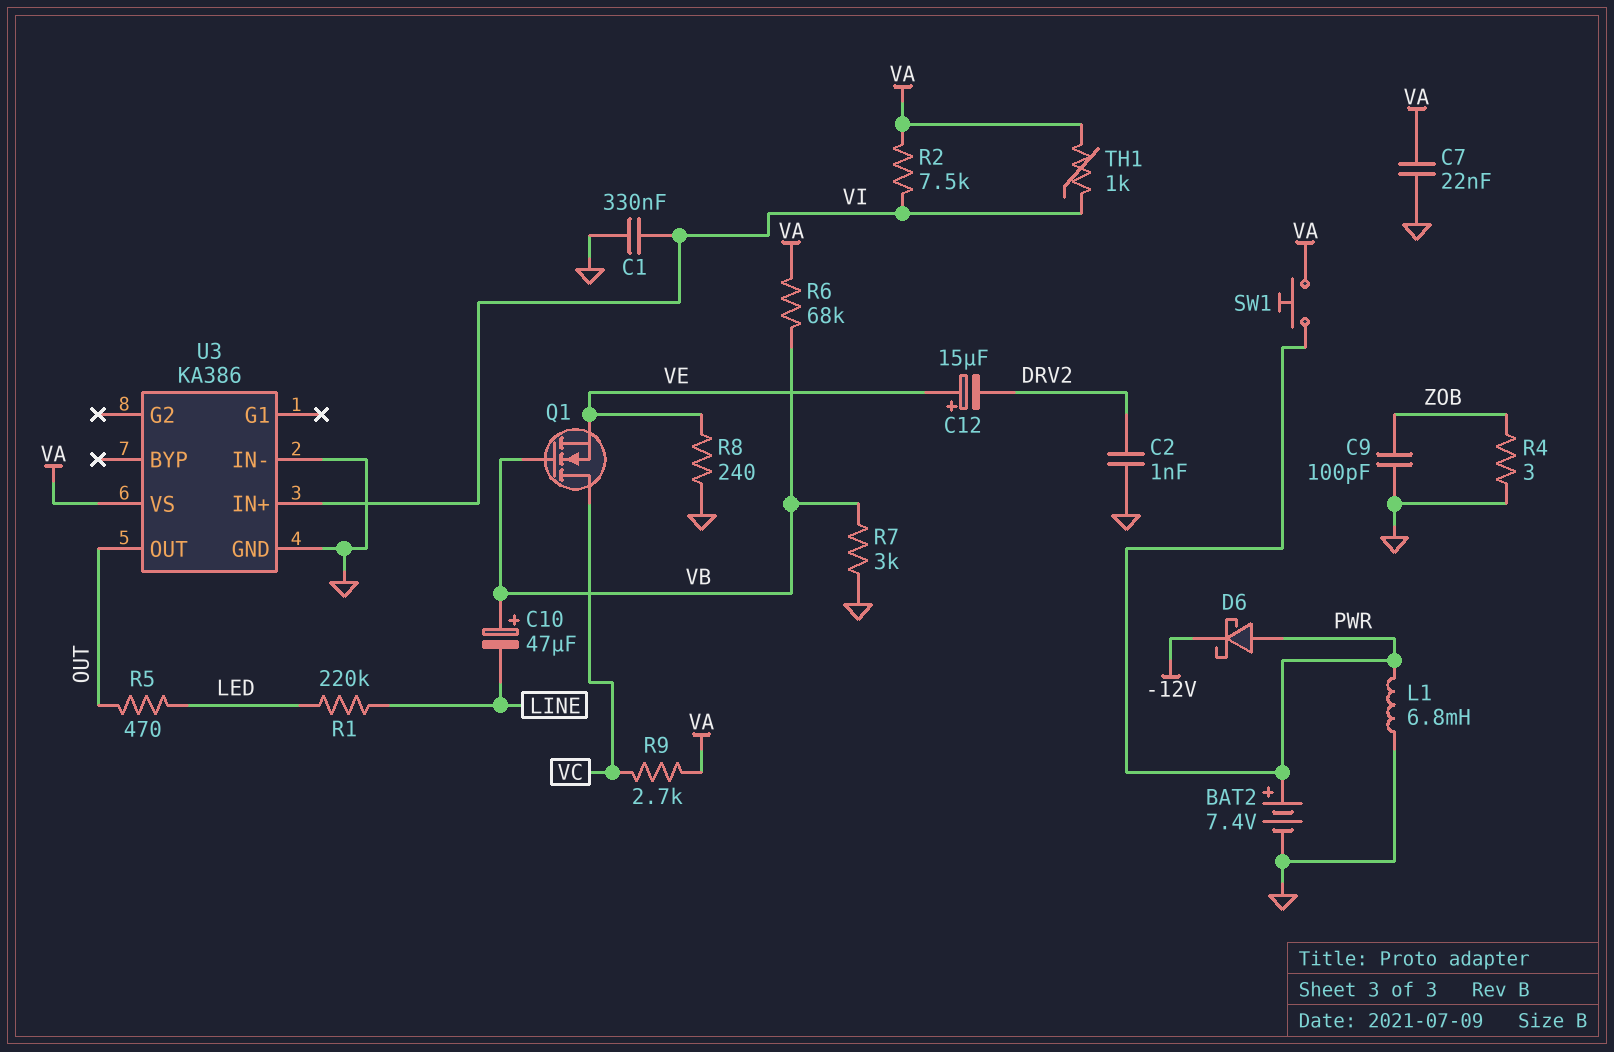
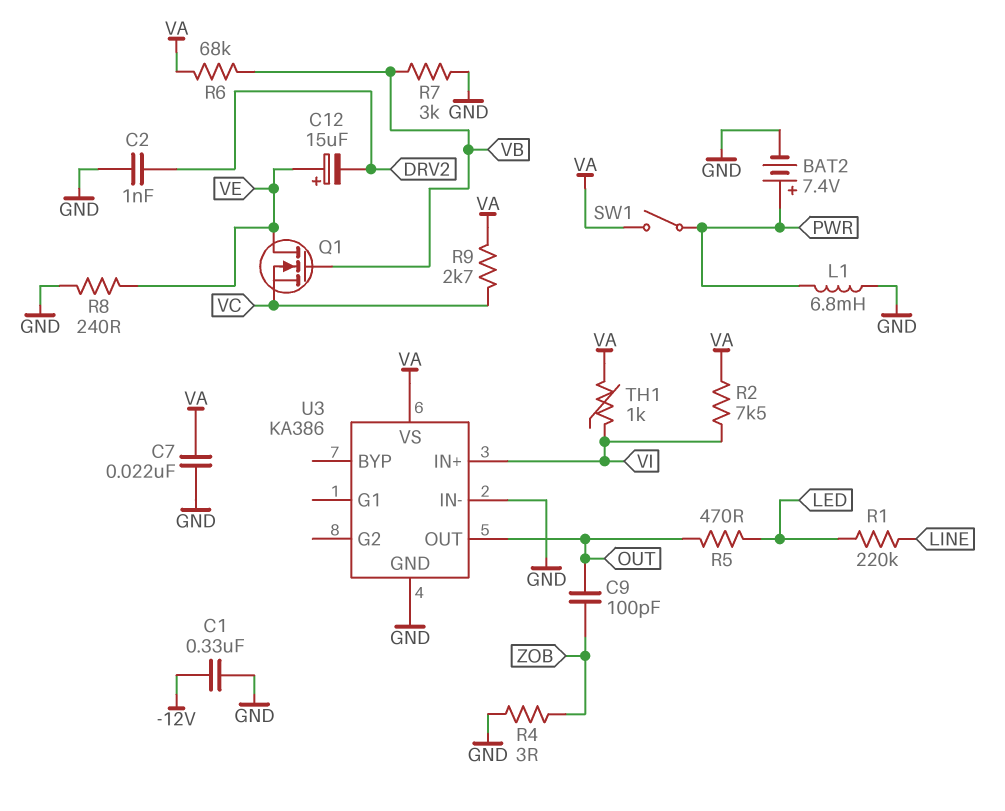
C1: 330nF (GND, VI) -> 330nF (-12V, GND)
C9: 100pF (GND, ZOB) -> 100pF (OUT, ZOB)
C10: 47uF (plus VB, minus LINE) -> none
D6: schottky (A PWR, K -12V) -> none
Q1: NMOS (G VB, D VC, S VE) -> NMOS (G VB, D VE, S VC)
SW1: button (PWR, VA) -> switch (PWR, VA)

